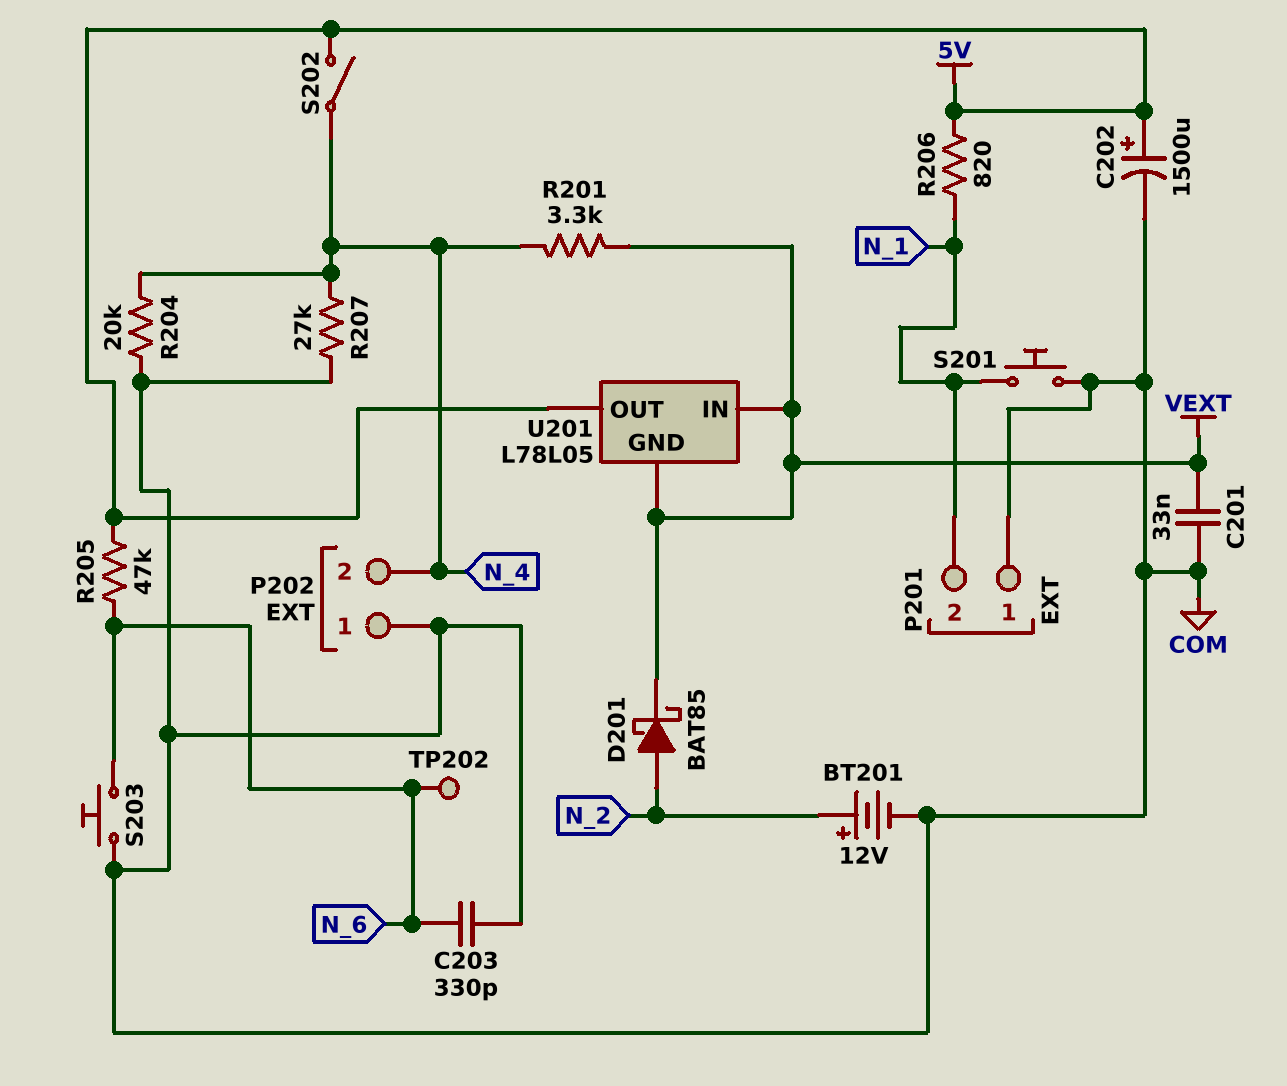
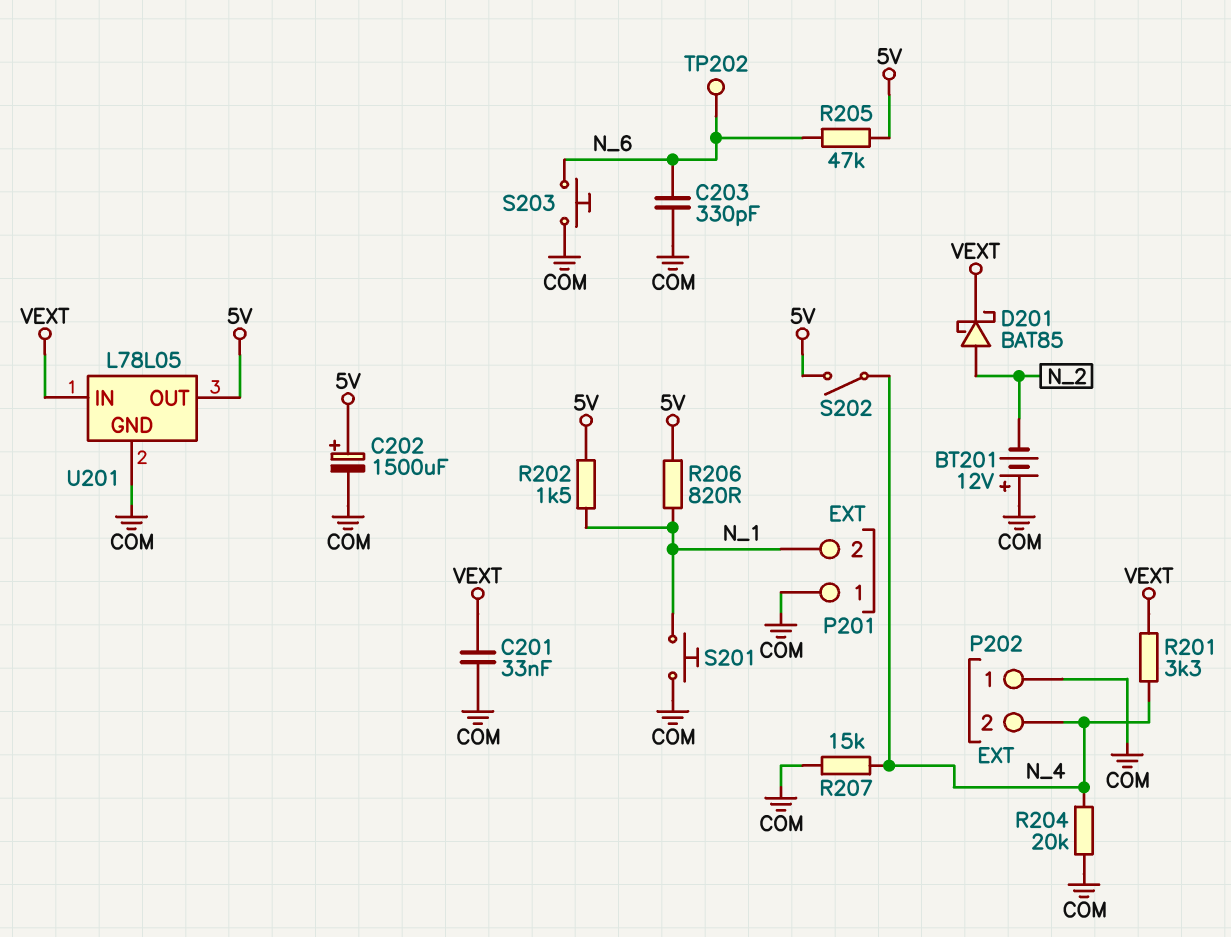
BT201: 12V (plus N_2, minus COM) -> 12V (plus COM, minus N_2)
R202: none -> 1.5k (5V, N_1)
R207: 27k (COM, N_4) -> 15k (COM, N_4)
U201 pin GND: VEXT -> COM

